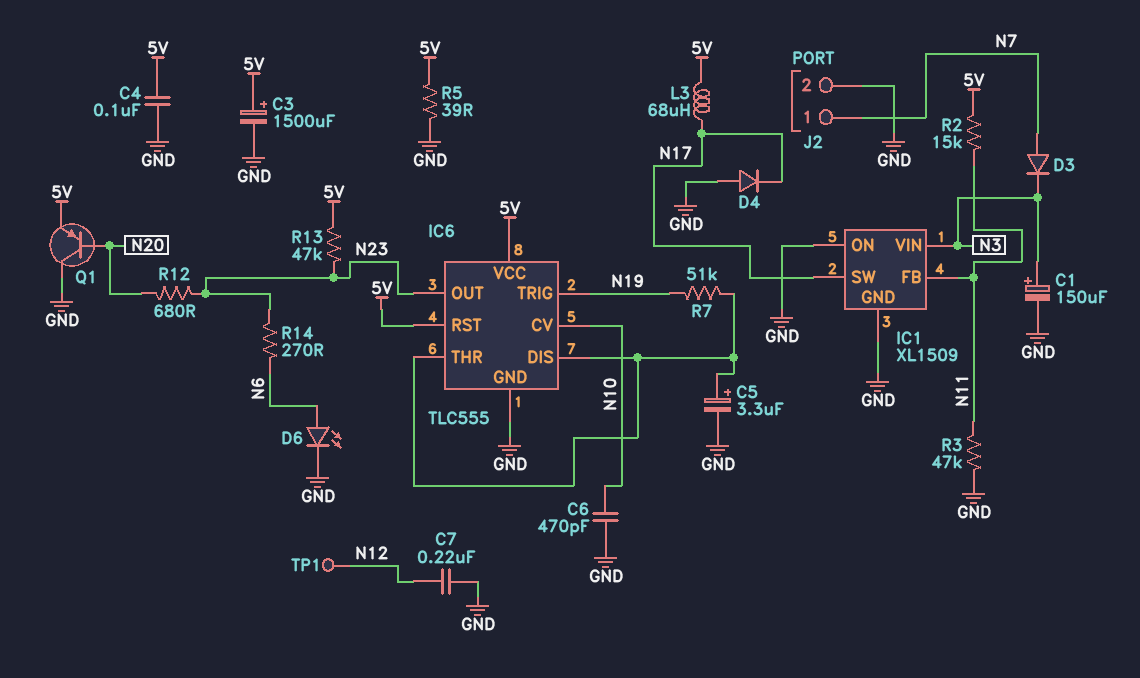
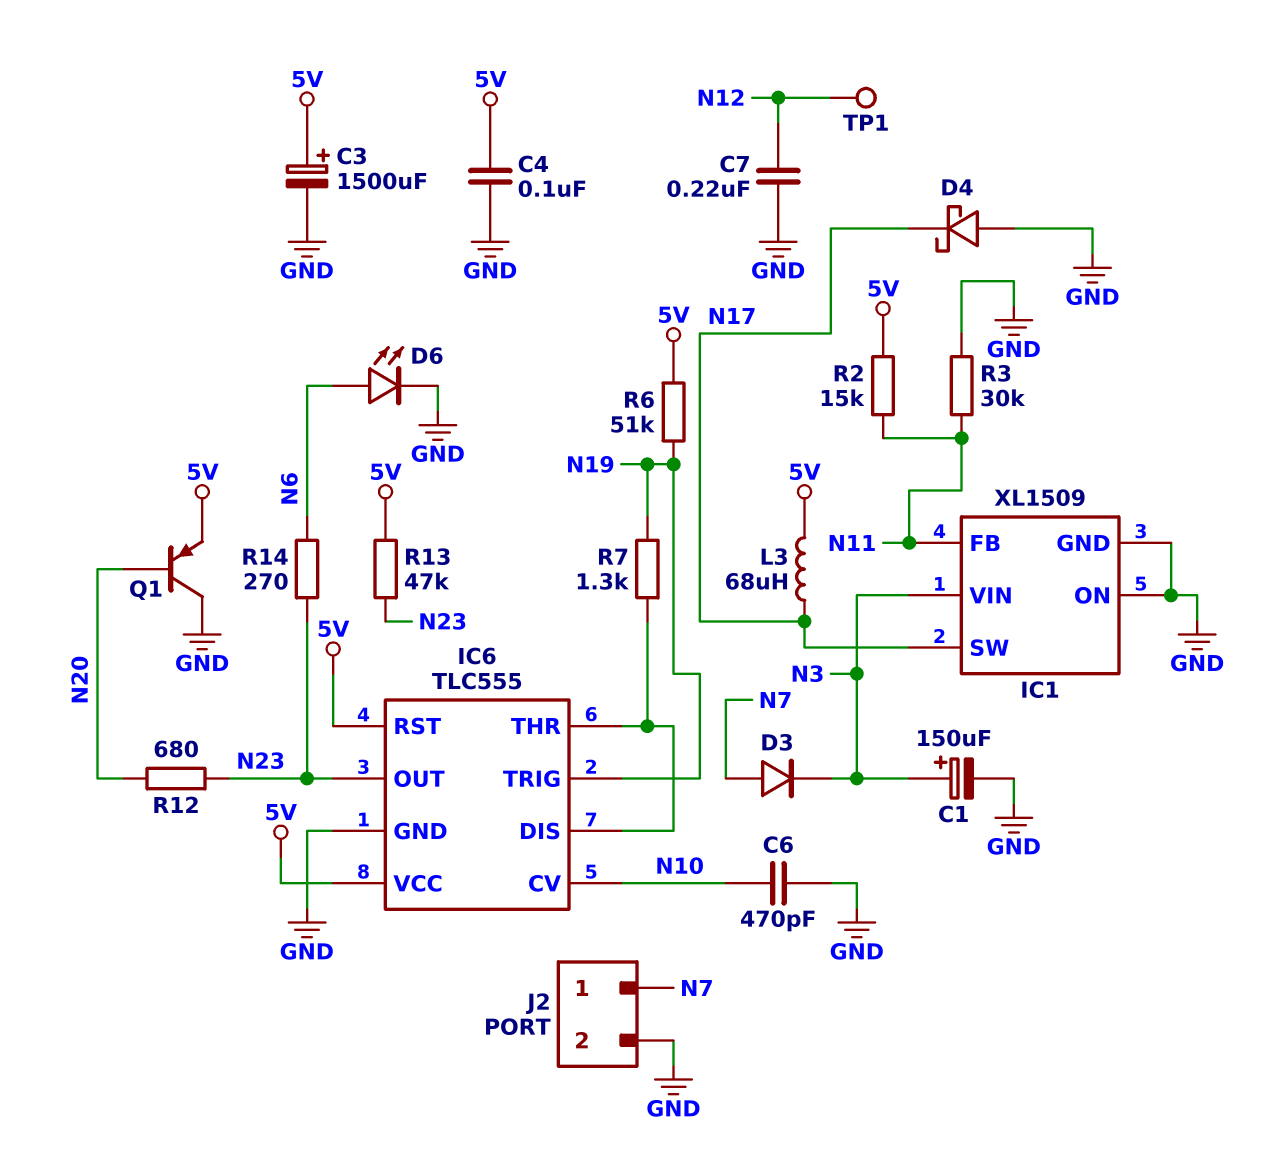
C5: 3.3uF (plus IC6/DIS, minus GND) -> none
D4: diode (A GND, K N17) -> schottky (A GND, K N17)
R3: 47k (GND, N11) -> 30k (GND, N11)
R5: 39 (5V, GND) -> none
R6: none -> 51k (5V, N19)
R7: 51k (IC6/DIS, N19) -> 1.3k (IC6/DIS, N19)

